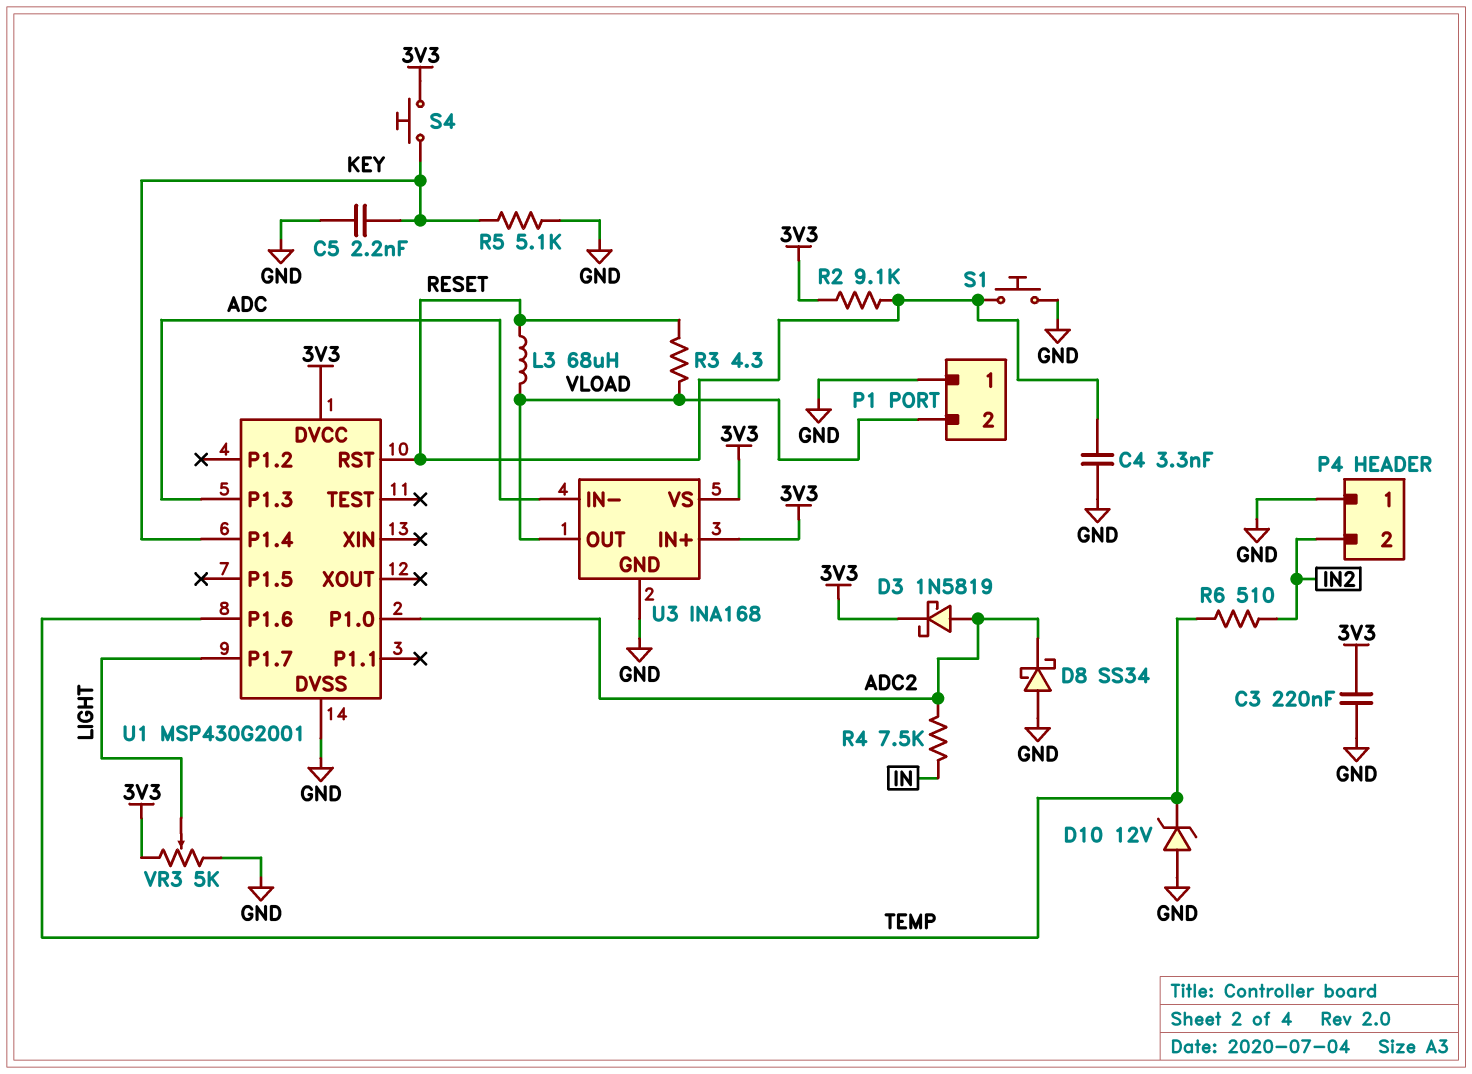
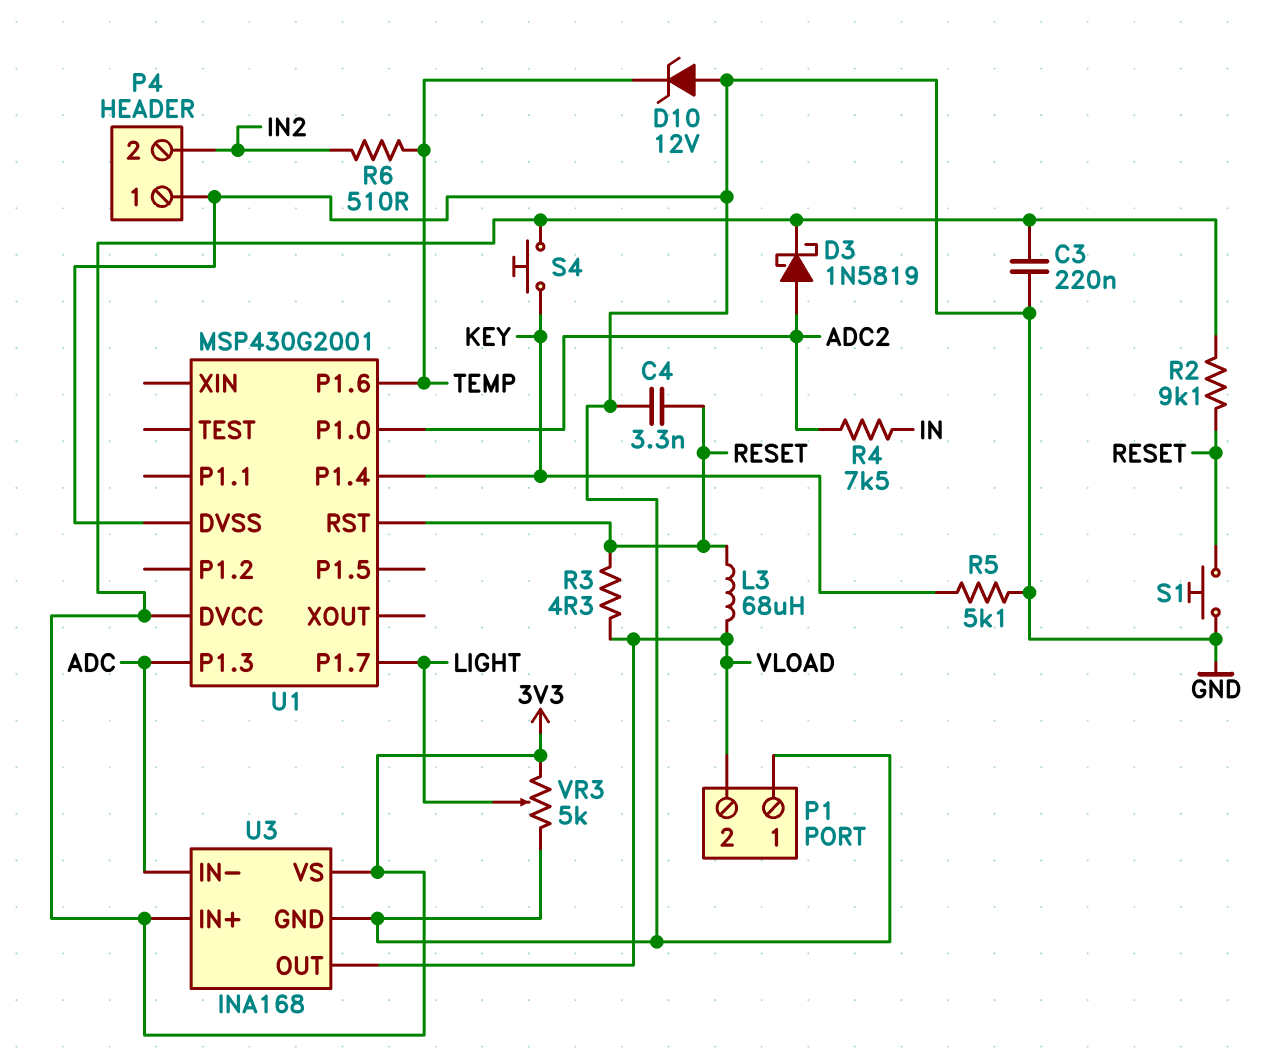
C5: 2.2nF (GND, KEY) -> none
D8: schottky SS34 (A GND, K ADC2) -> none

